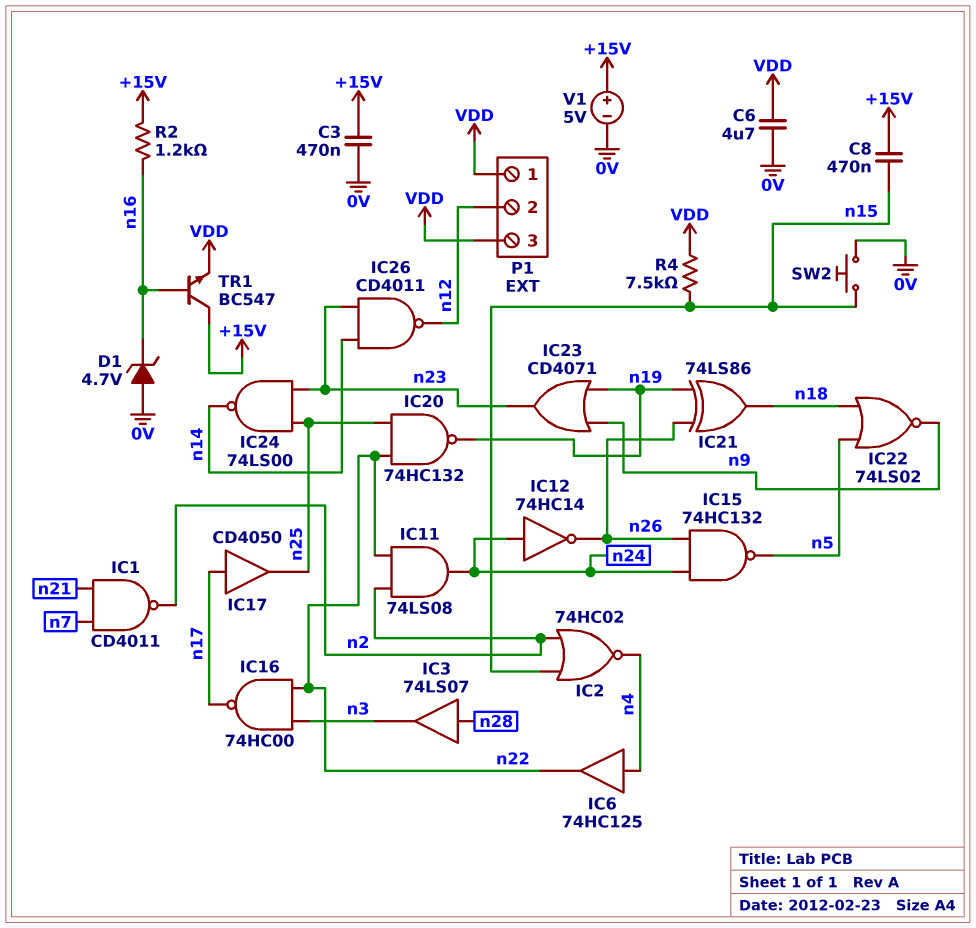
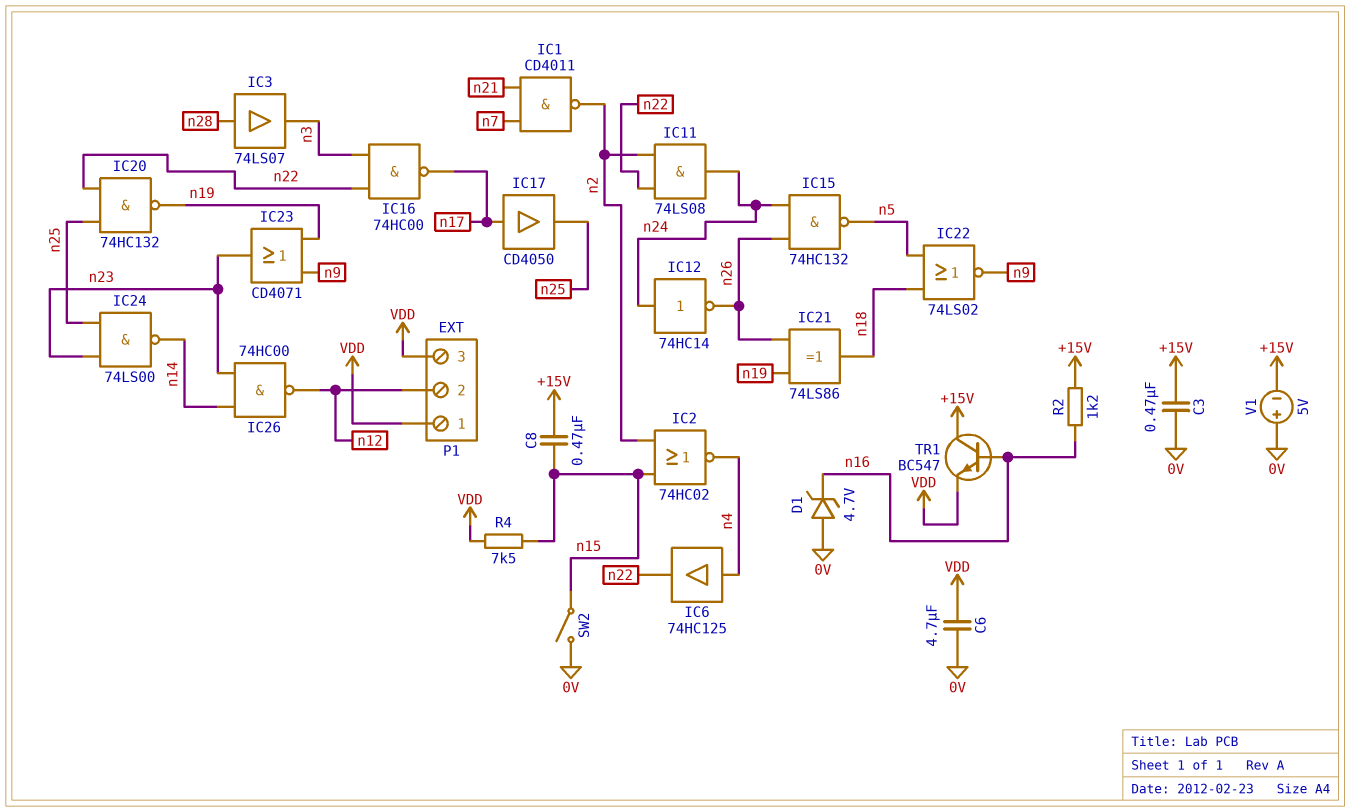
IC26: NAND CD4011 (in n14, in n23, out n12) -> NAND 74HC00 (in n14, in n23, out n12)
SW2: button (0V, n15) -> switch (0V, n15)
V1: 5V (plus +15V, minus 0V) -> 5V (plus 0V, minus +15V)

